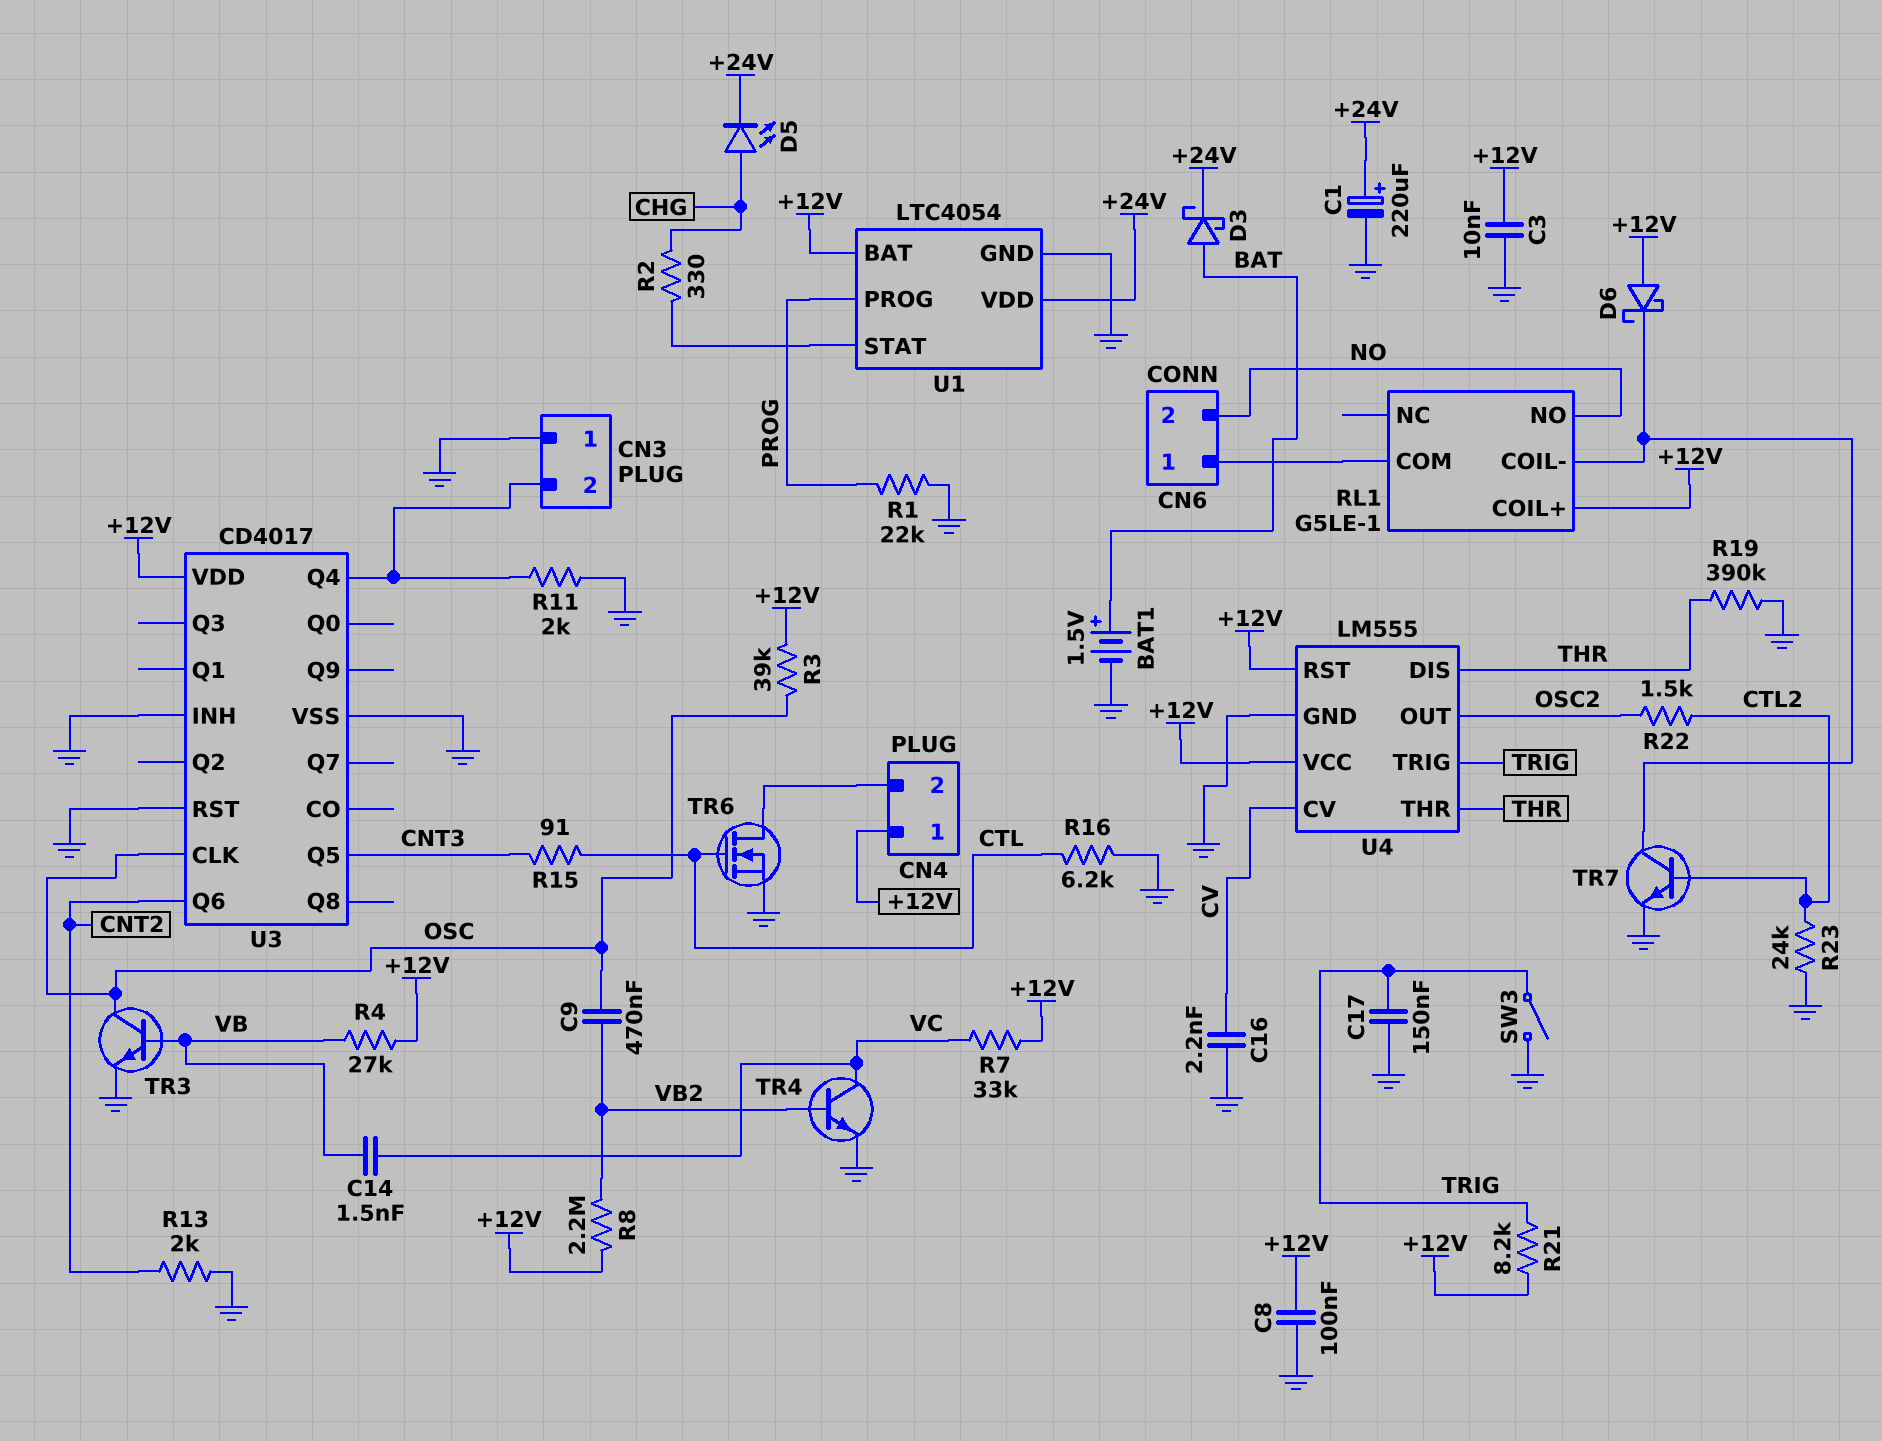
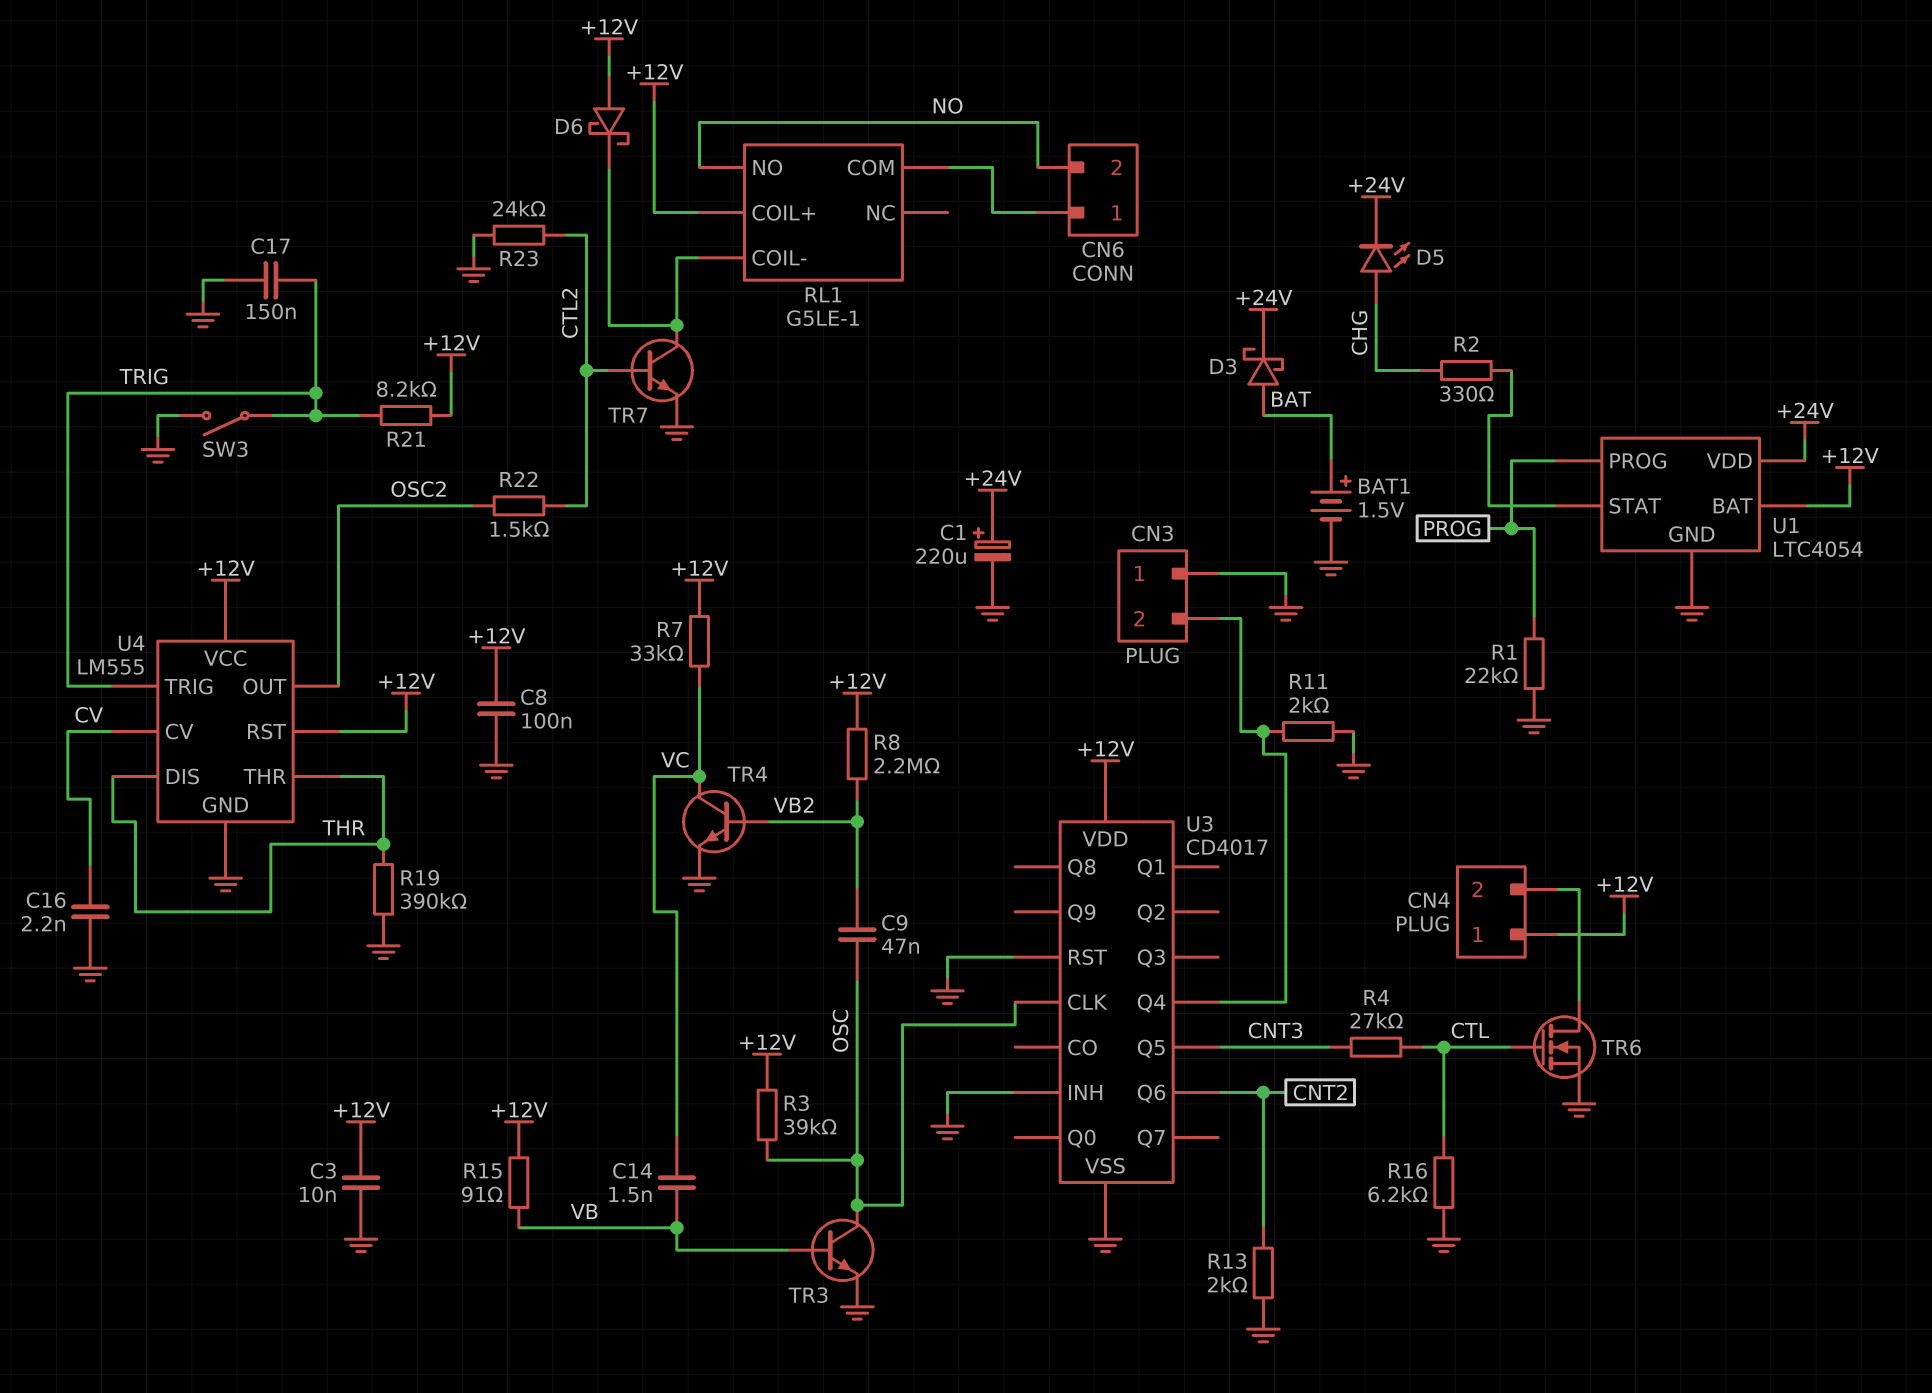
C9: 470nF (OSC, VB2) -> 47nF (OSC, VB2)
R4: 27k (+12V, VB) -> 27k (CNT3, CTL)
R15: 91 (CNT3, CTL) -> 91 (+12V, VB)

